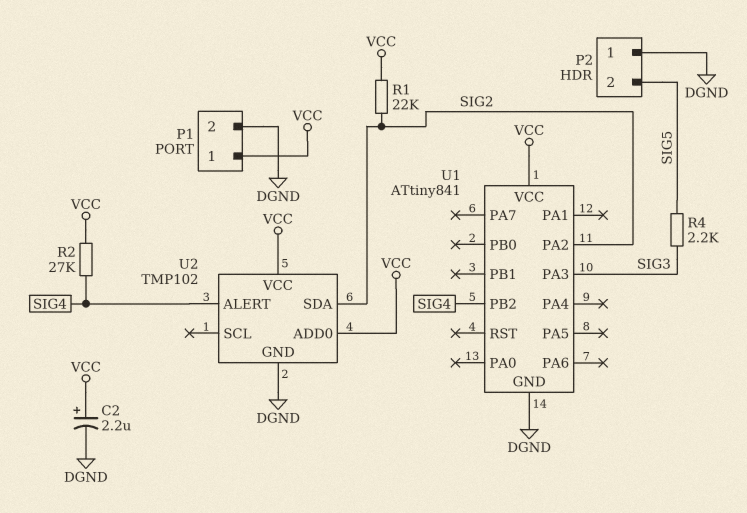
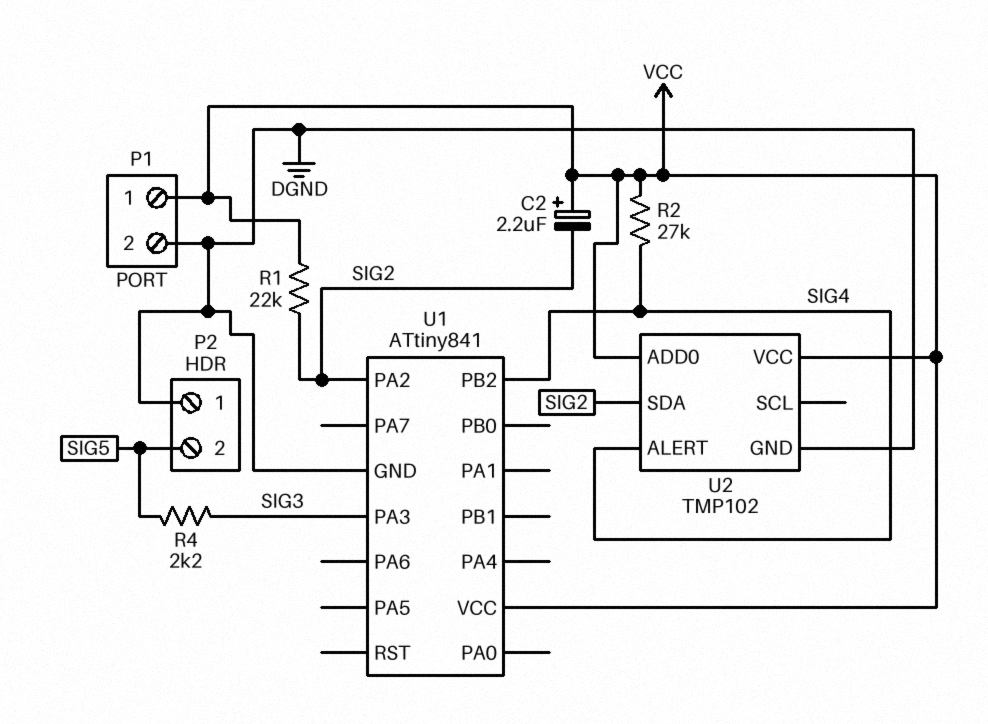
C2: 2.2uF (plus VCC, minus DGND) -> 2.2uF (plus VCC, minus SIG2)

